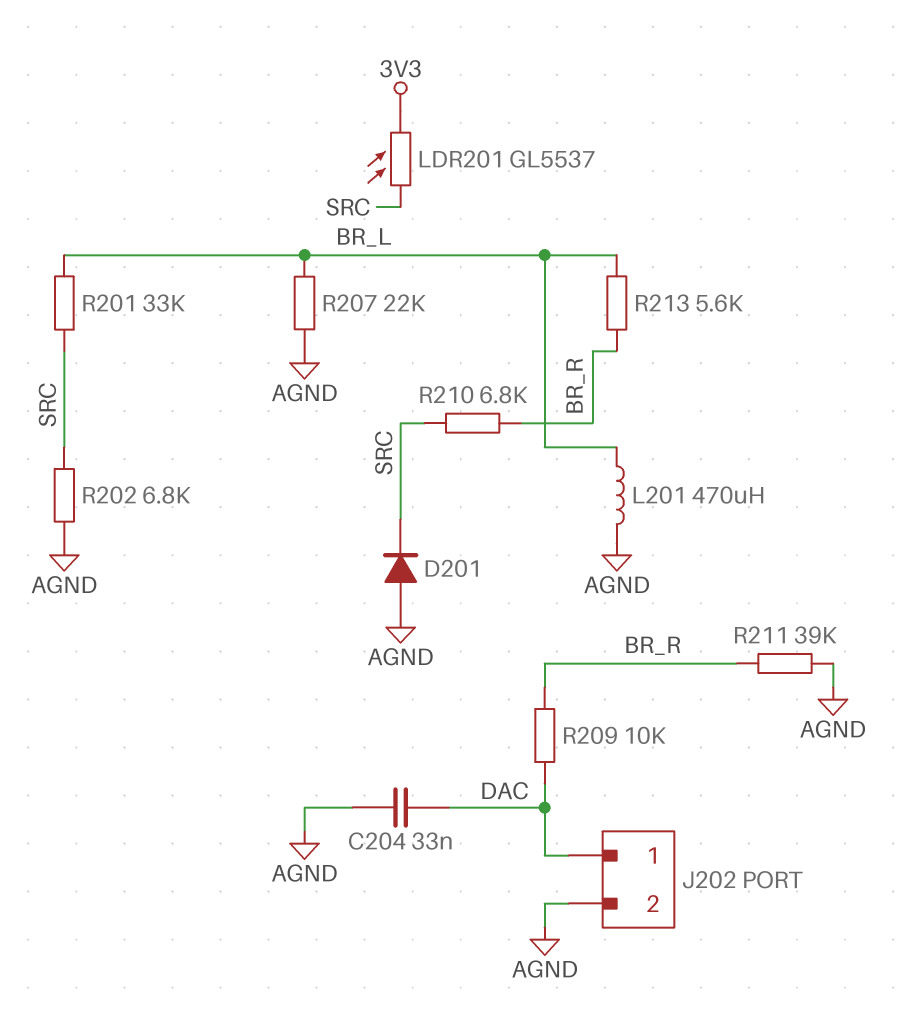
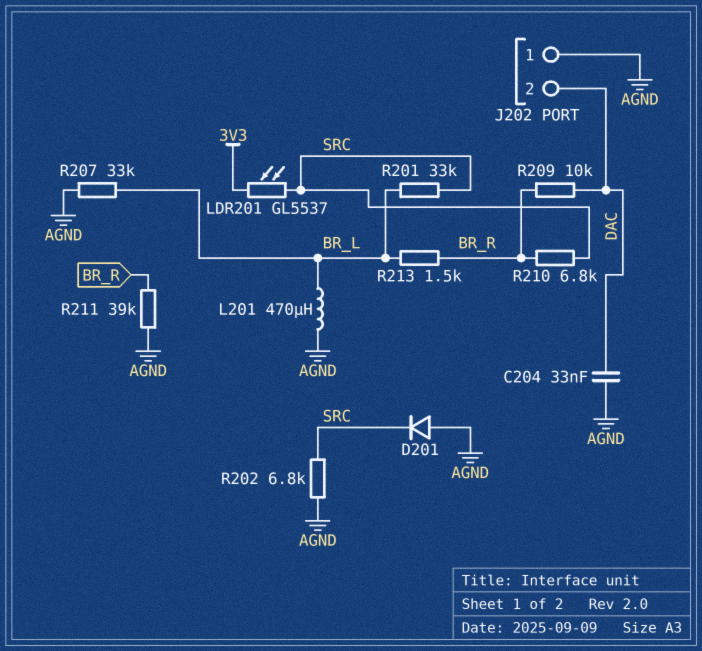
J202 pin 1: DAC -> AGND
J202 pin 2: AGND -> DAC
R207: 22k (AGND, BR_L) -> 33k (AGND, BR_L)
R213: 5.6k (BR_L, BR_R) -> 1.5k (BR_L, BR_R)

